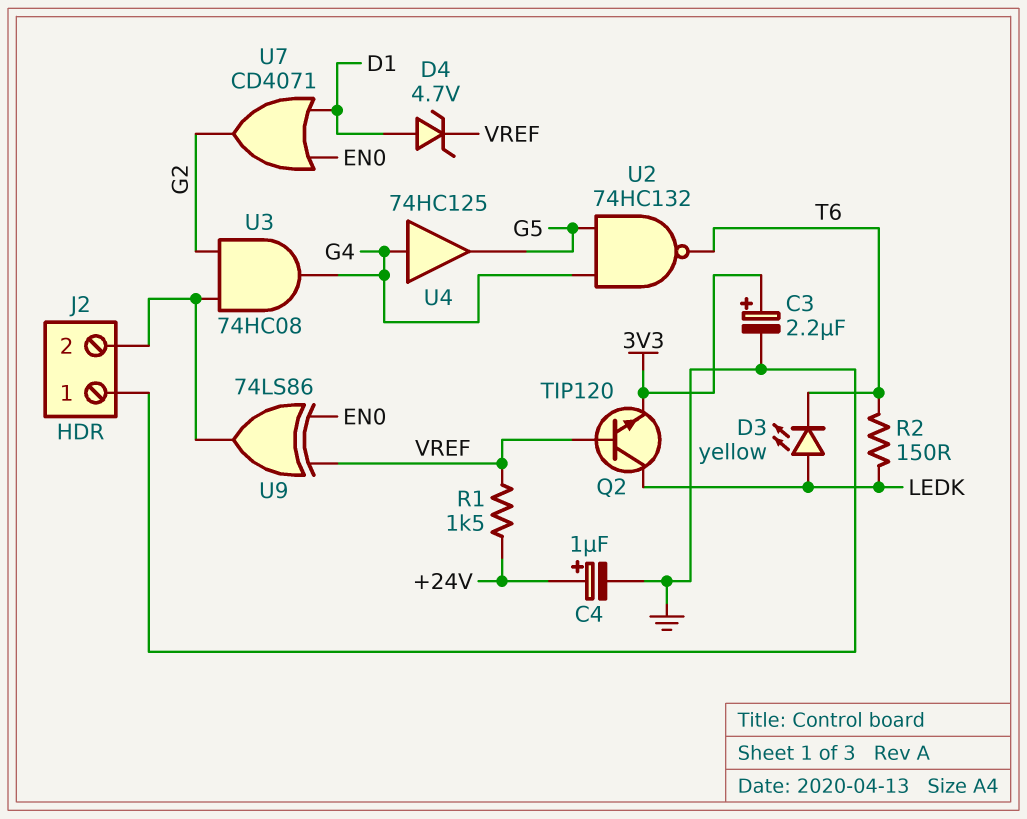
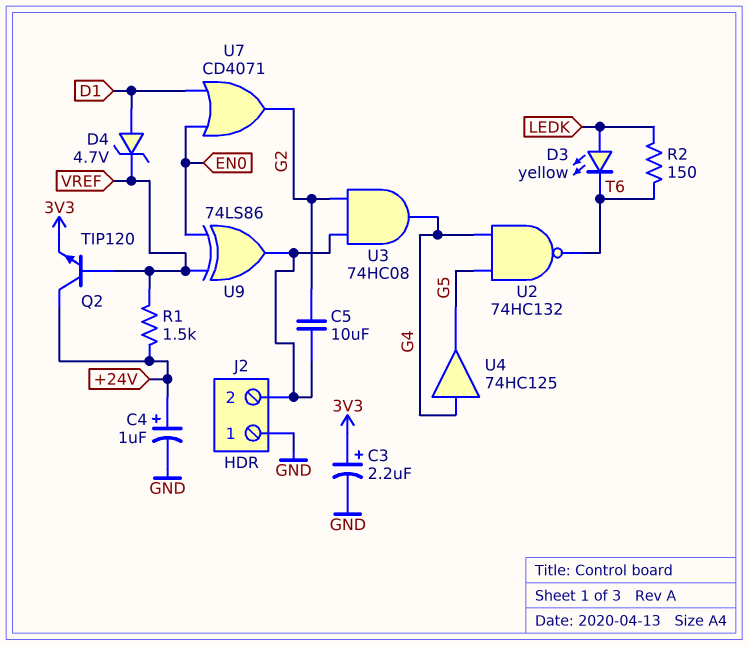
C5: none -> 10uF (G2, J2/2)
Q2: NPN TIP120 (B VREF, C LEDK, E 3V3) -> NPN TIP120 (B VREF, C +24V, E 3V3)

